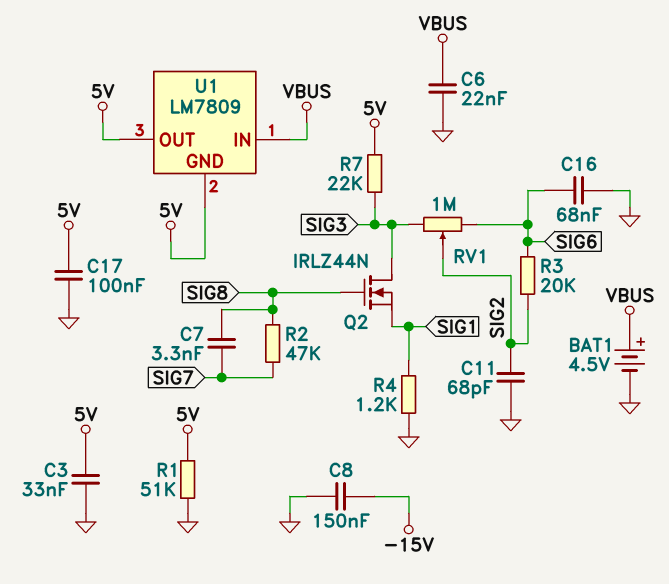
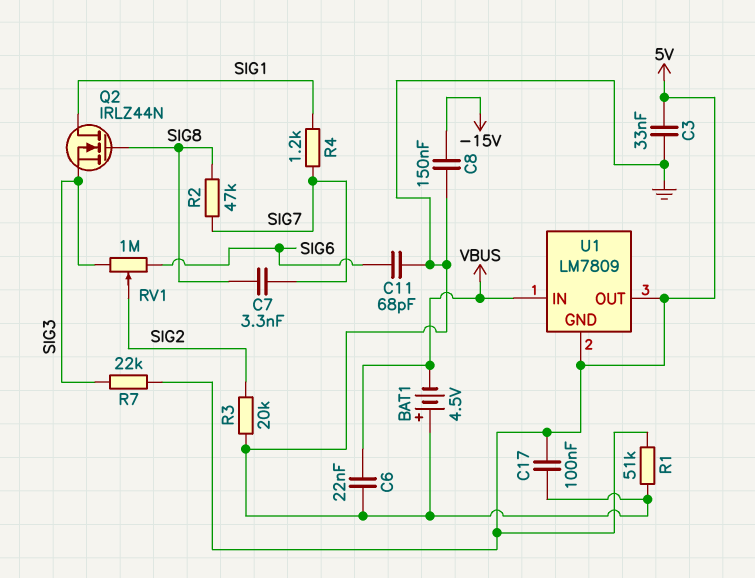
BAT1: 4.5V (plus VBUS, minus GND) -> 4.5V (plus GND, minus VBUS)
C11: 68pF (GND, SIG2) -> 68pF (GND, SIG6)
C16: 68nF (GND, SIG6) -> none
Q2: NMOS IRLZ44N (G SIG8, D SIG3, S SIG1) -> NMOS IRLZ44N (G SIG8, D SIG1, S SIG3)
R3: 20k (SIG2, SIG6) -> 20k (GND, SIG2)
R4: 1.2k (GND, SIG1) -> 1.2k (SIG1, SIG7)

